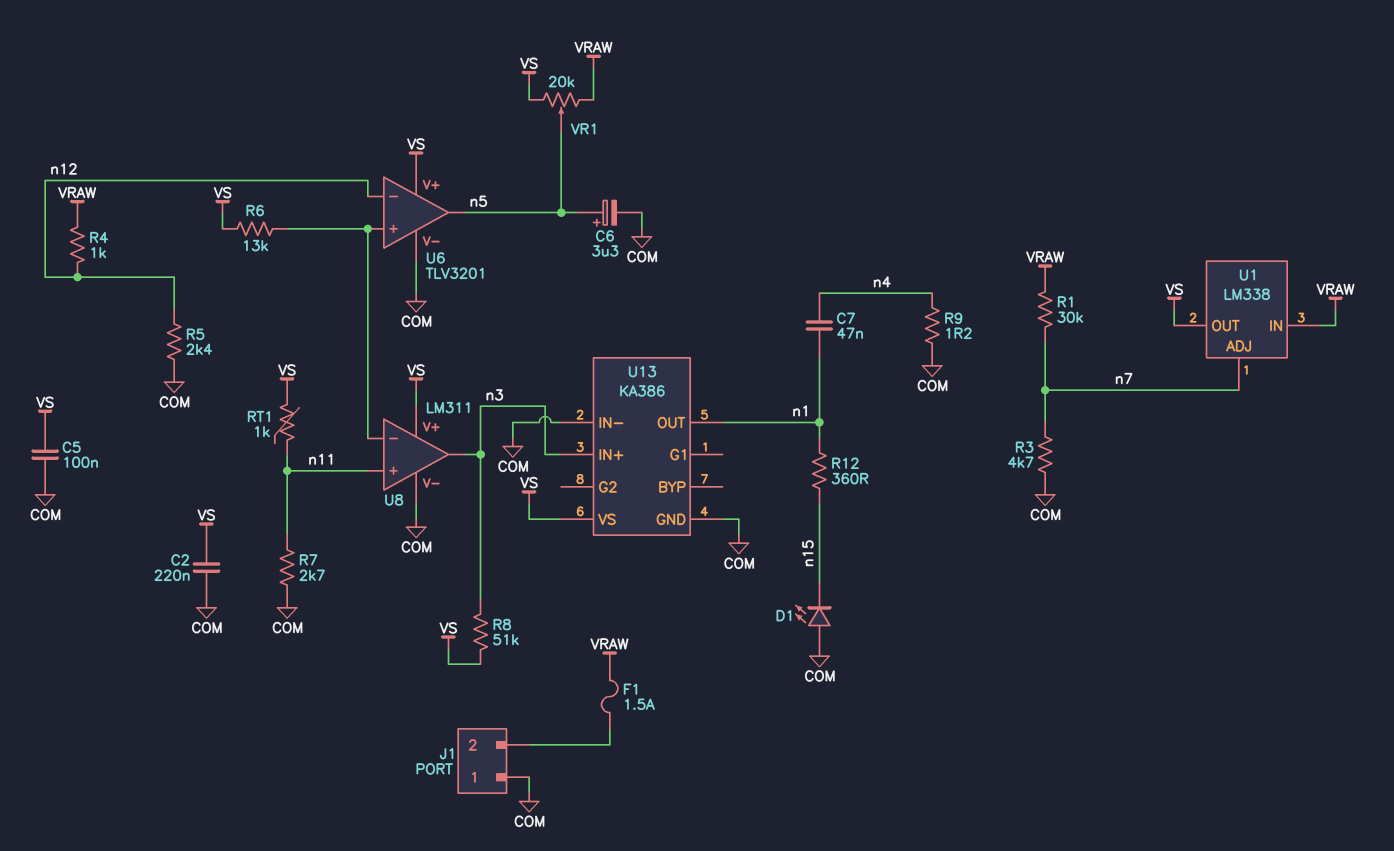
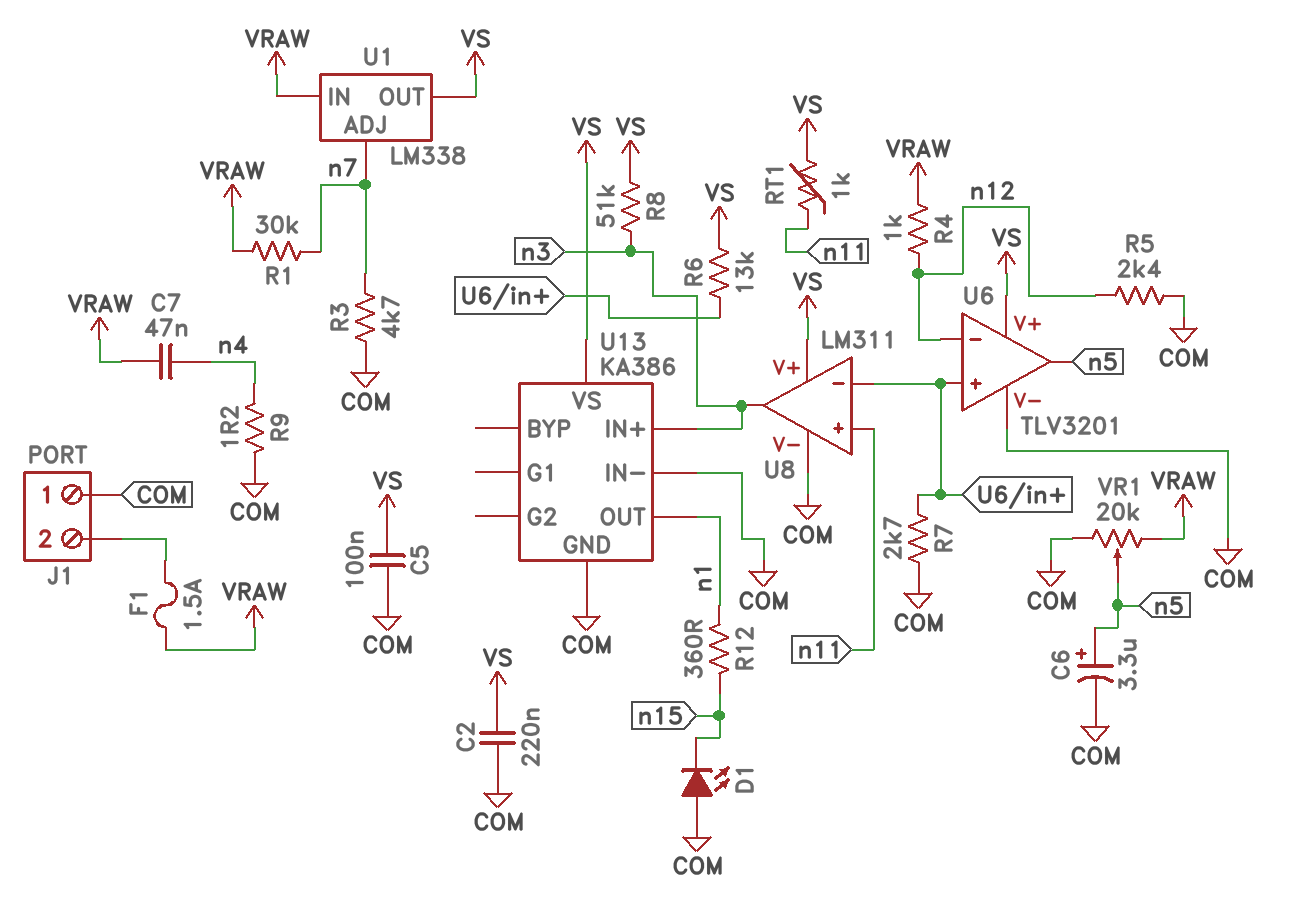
C7: 47nF (n1, n4) -> 47nF (VRAW, n4)
R7: 2.7k (COM, n11) -> 2.7k (COM, U6/in+)
VR1: 20k (VRAW, VS, wiper n5) -> 20k (COM, VRAW, wiper n5)

